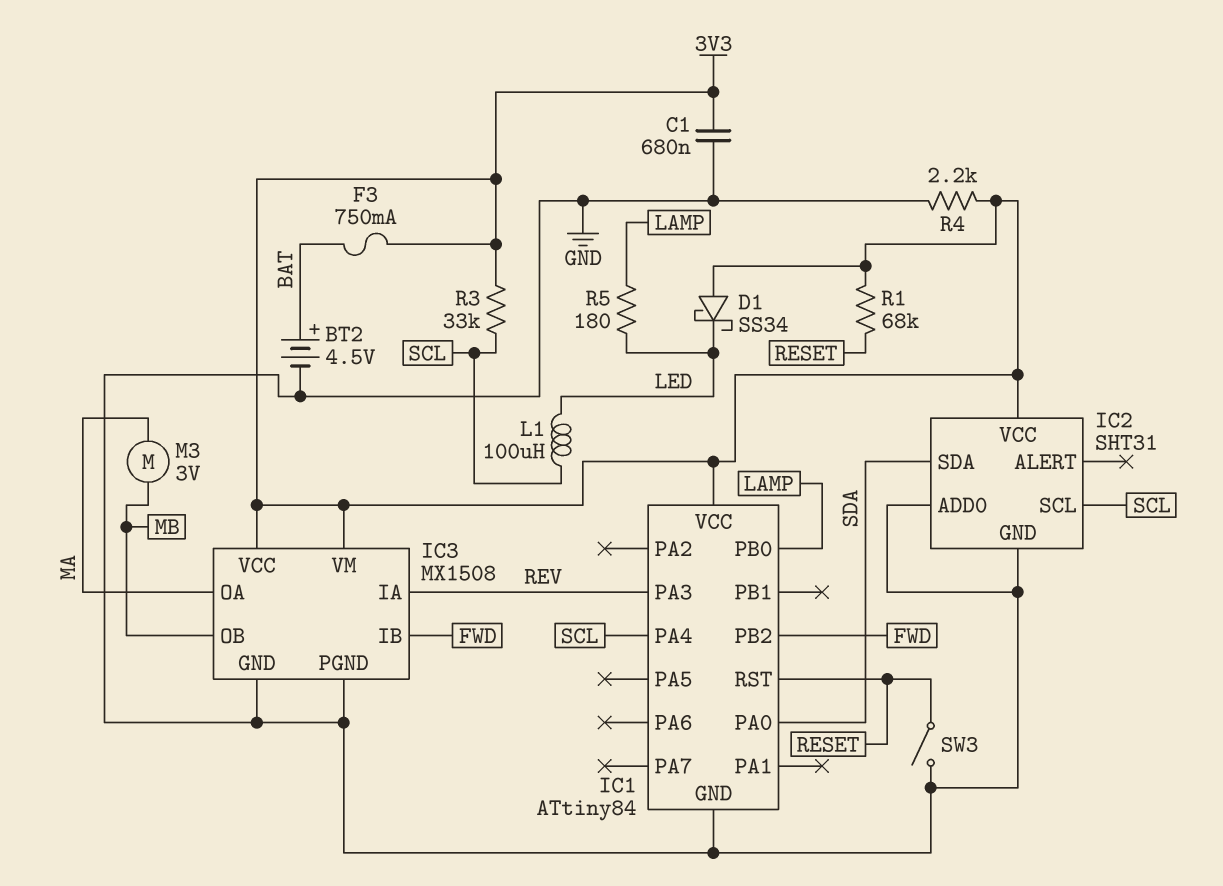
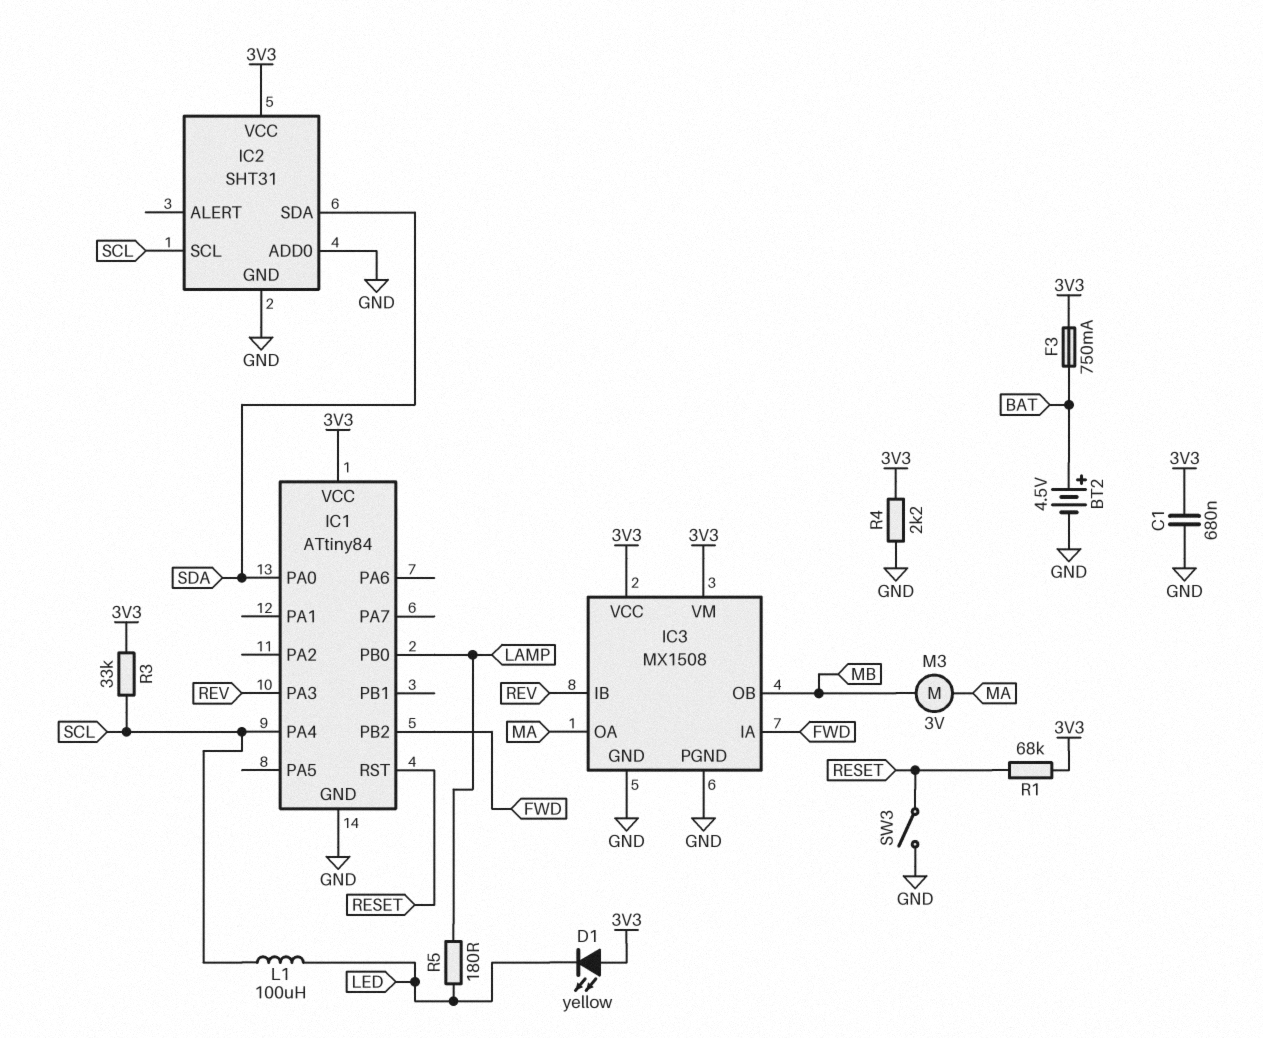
D1: schottky SS34 (A 3V3, K LED) -> LED yellow (A 3V3, K LED)
IC3 pin IA: REV -> FWD
IC3 pin IB: FWD -> REV

